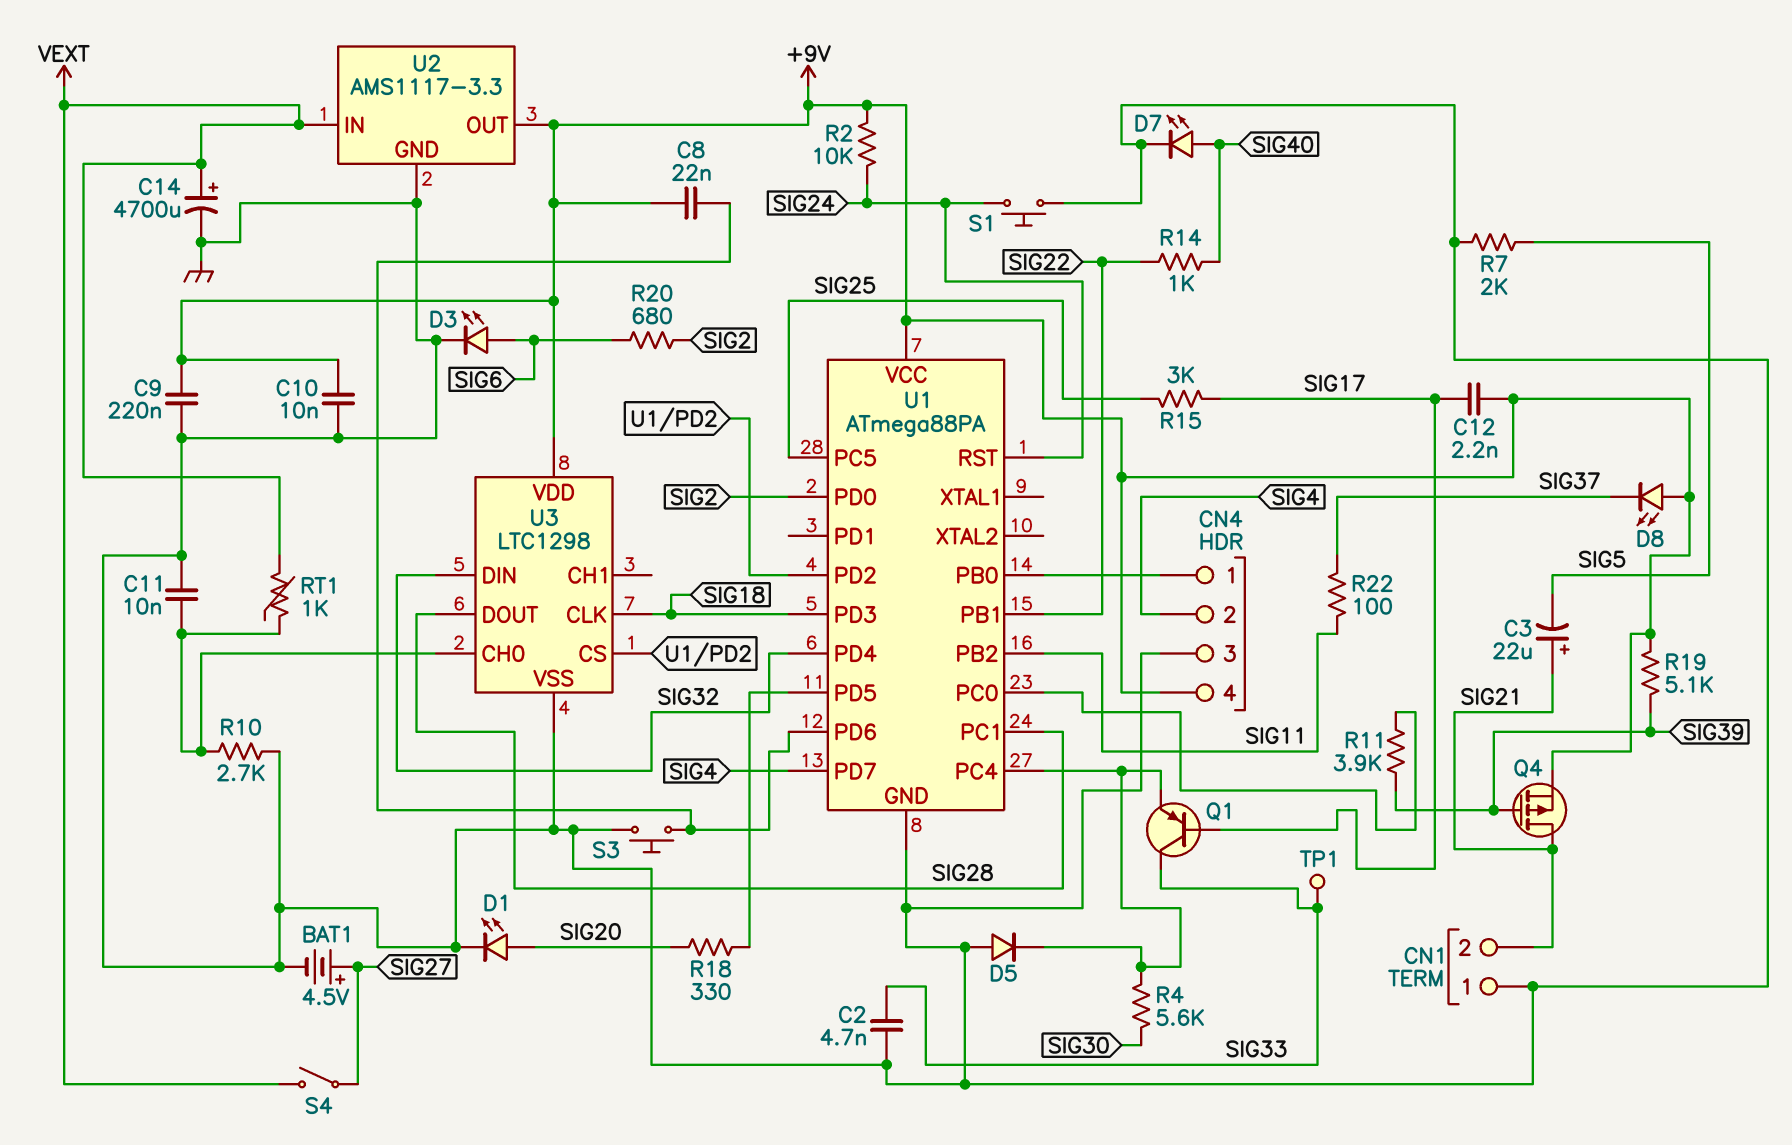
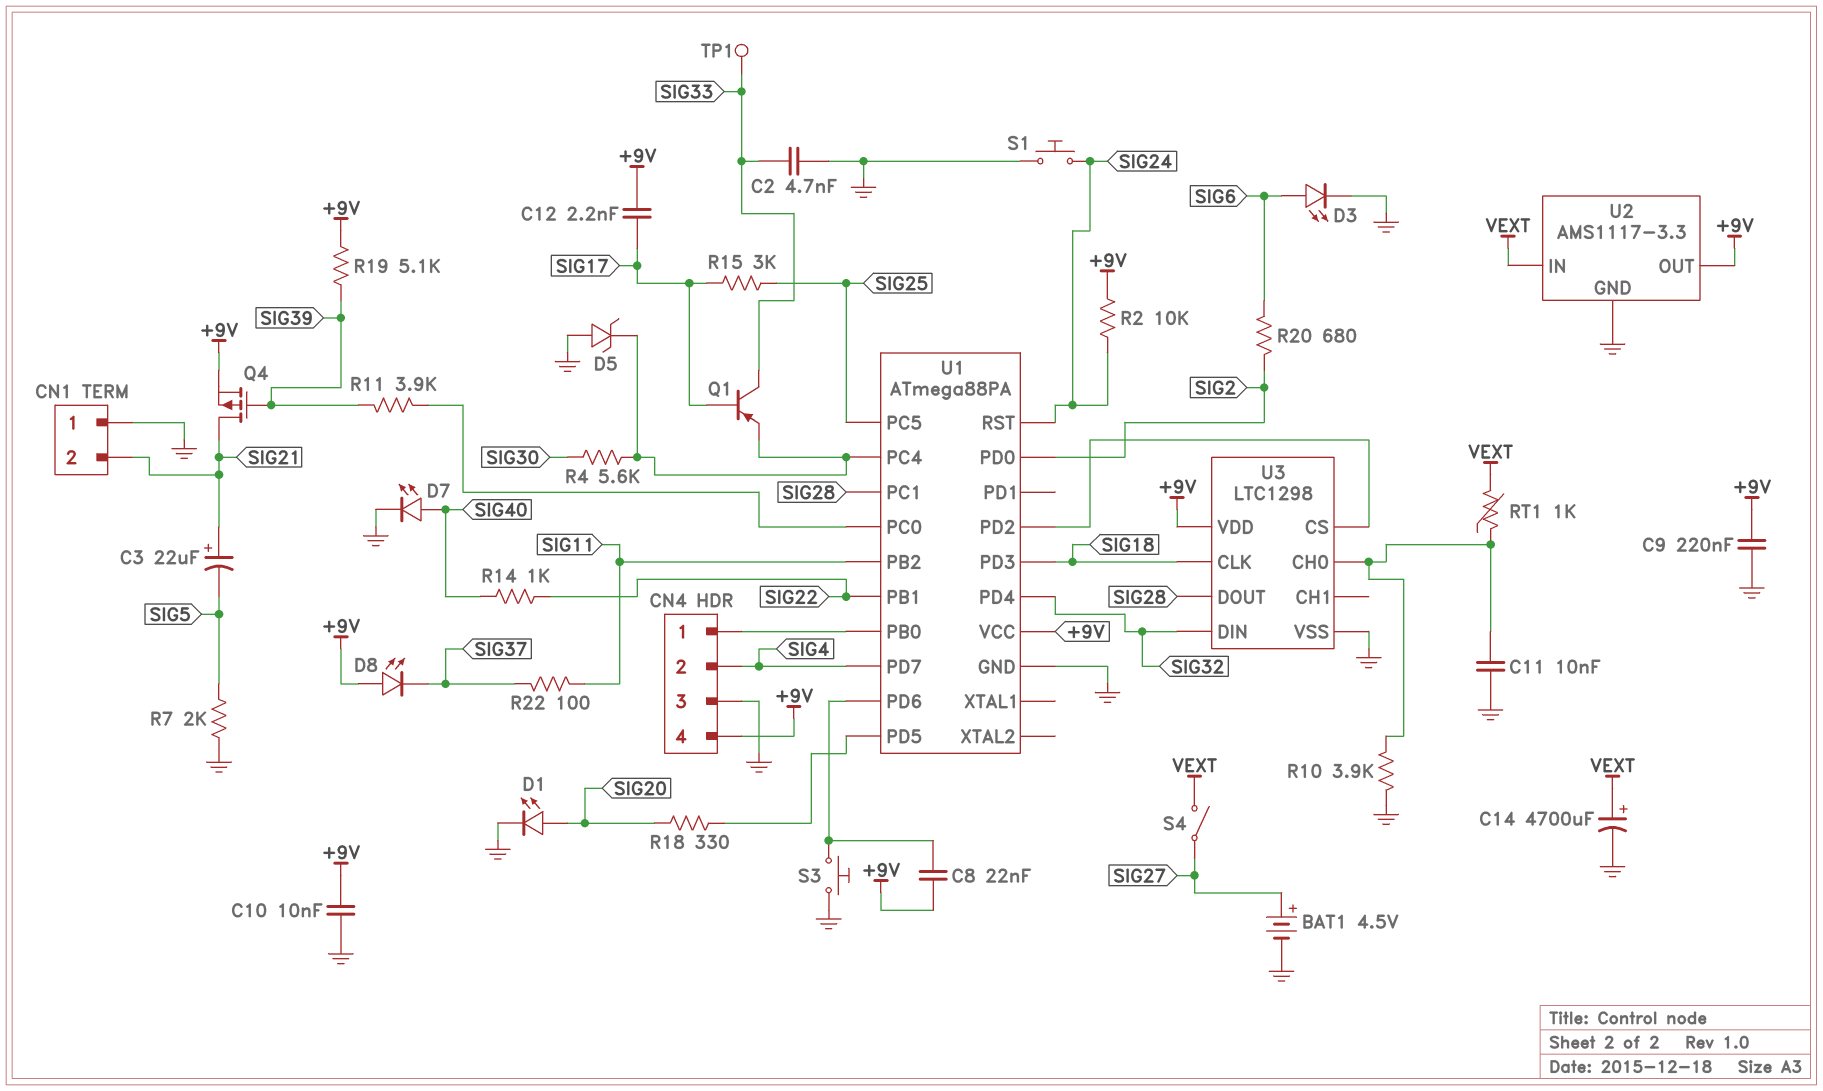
D5: diode (A GND, K U1/PC4) -> zener (A GND, K U1/PC4)
R10: 2.7k (GND, U3/CH0) -> 3.9k (GND, U3/CH0)

